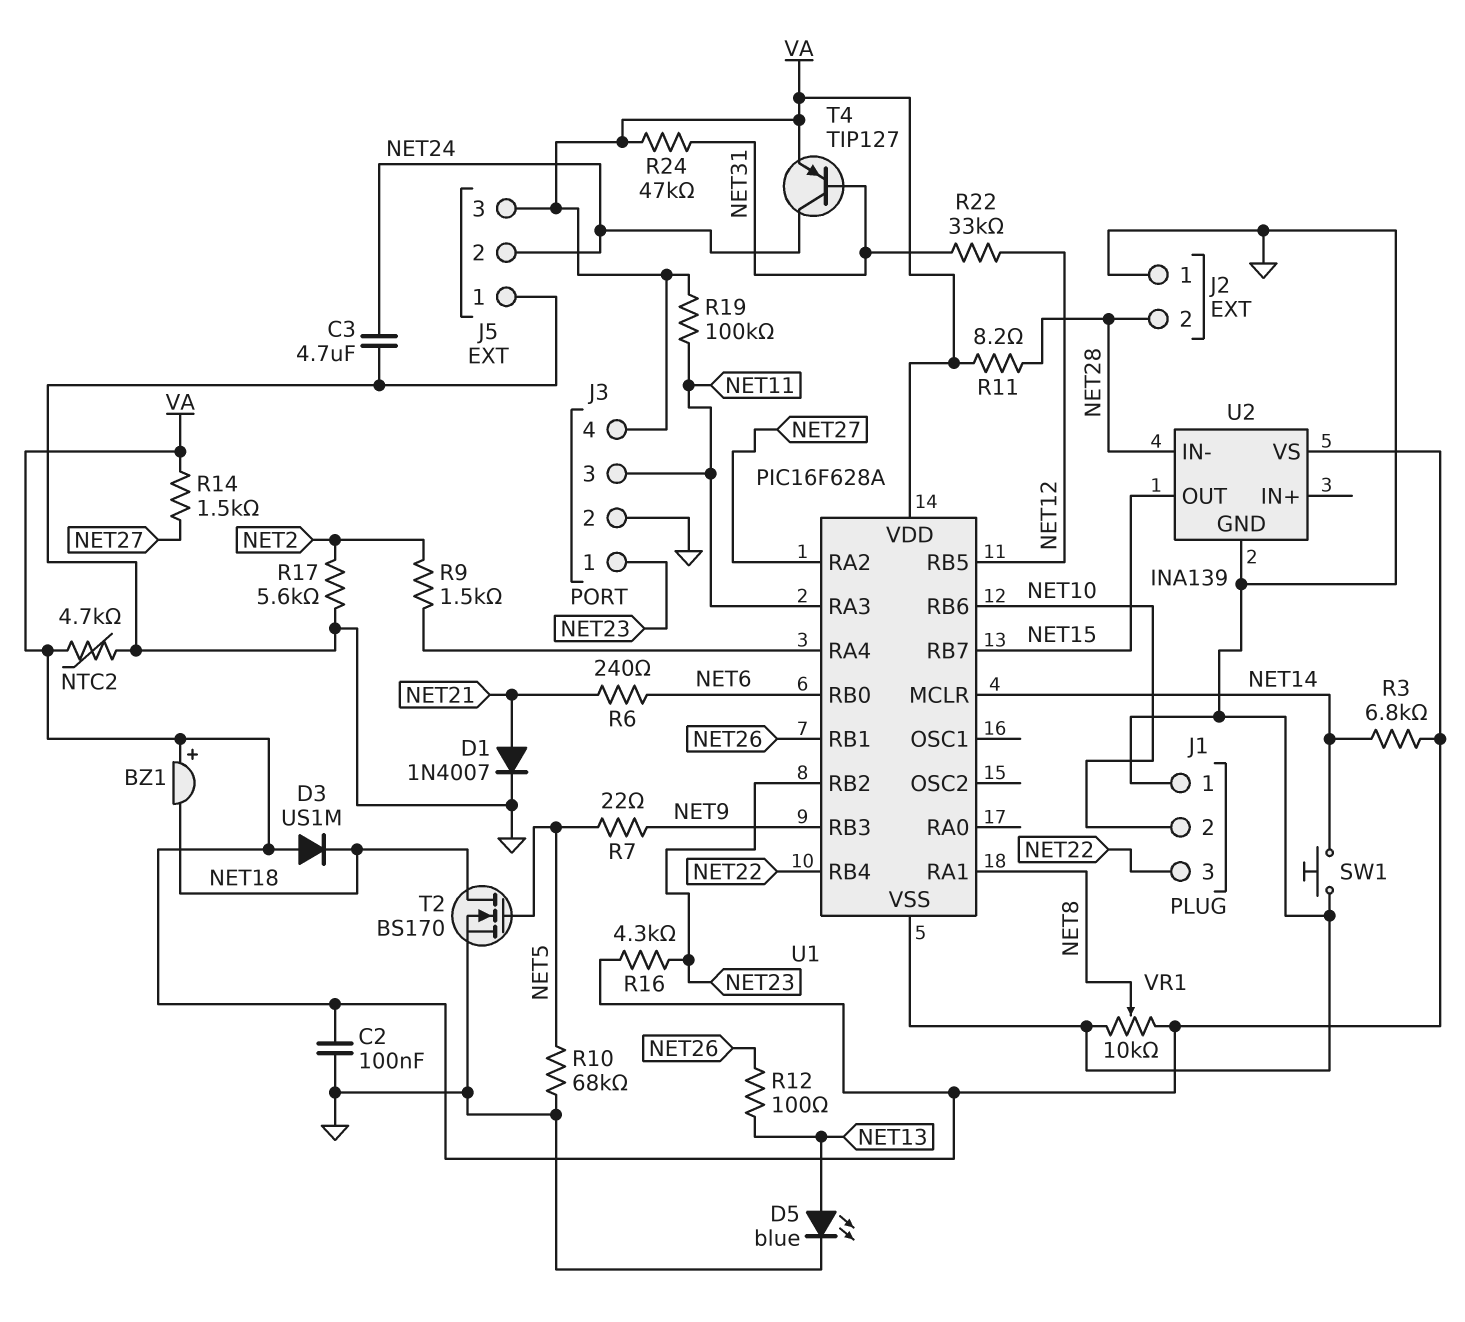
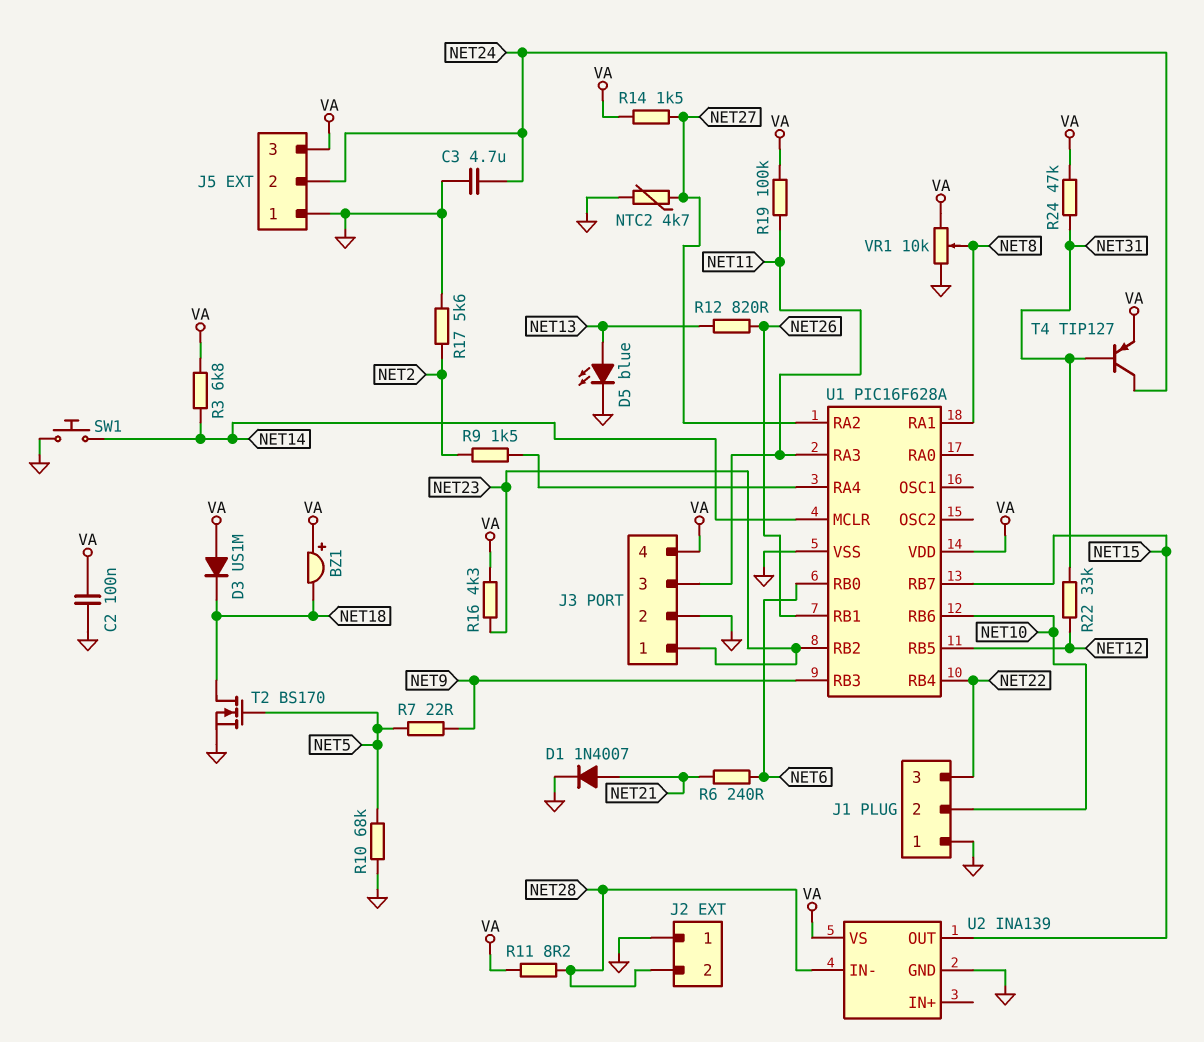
NTC2: 4.7k (GND, VA) -> 4.7k (GND, NET27)
R12: 100 (NET13, NET26) -> 820 (NET13, NET26)

